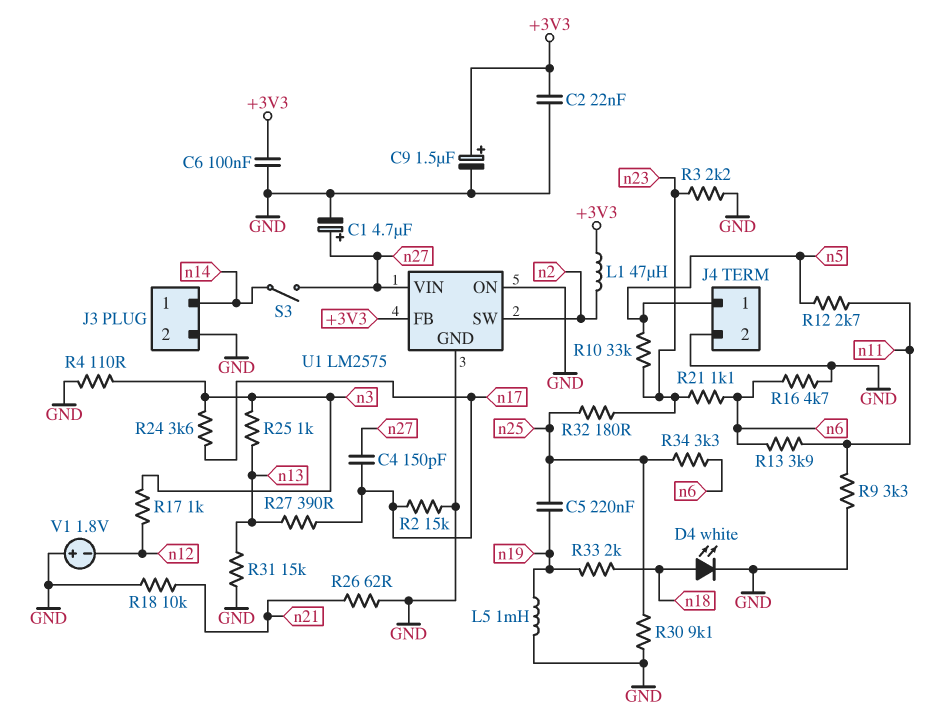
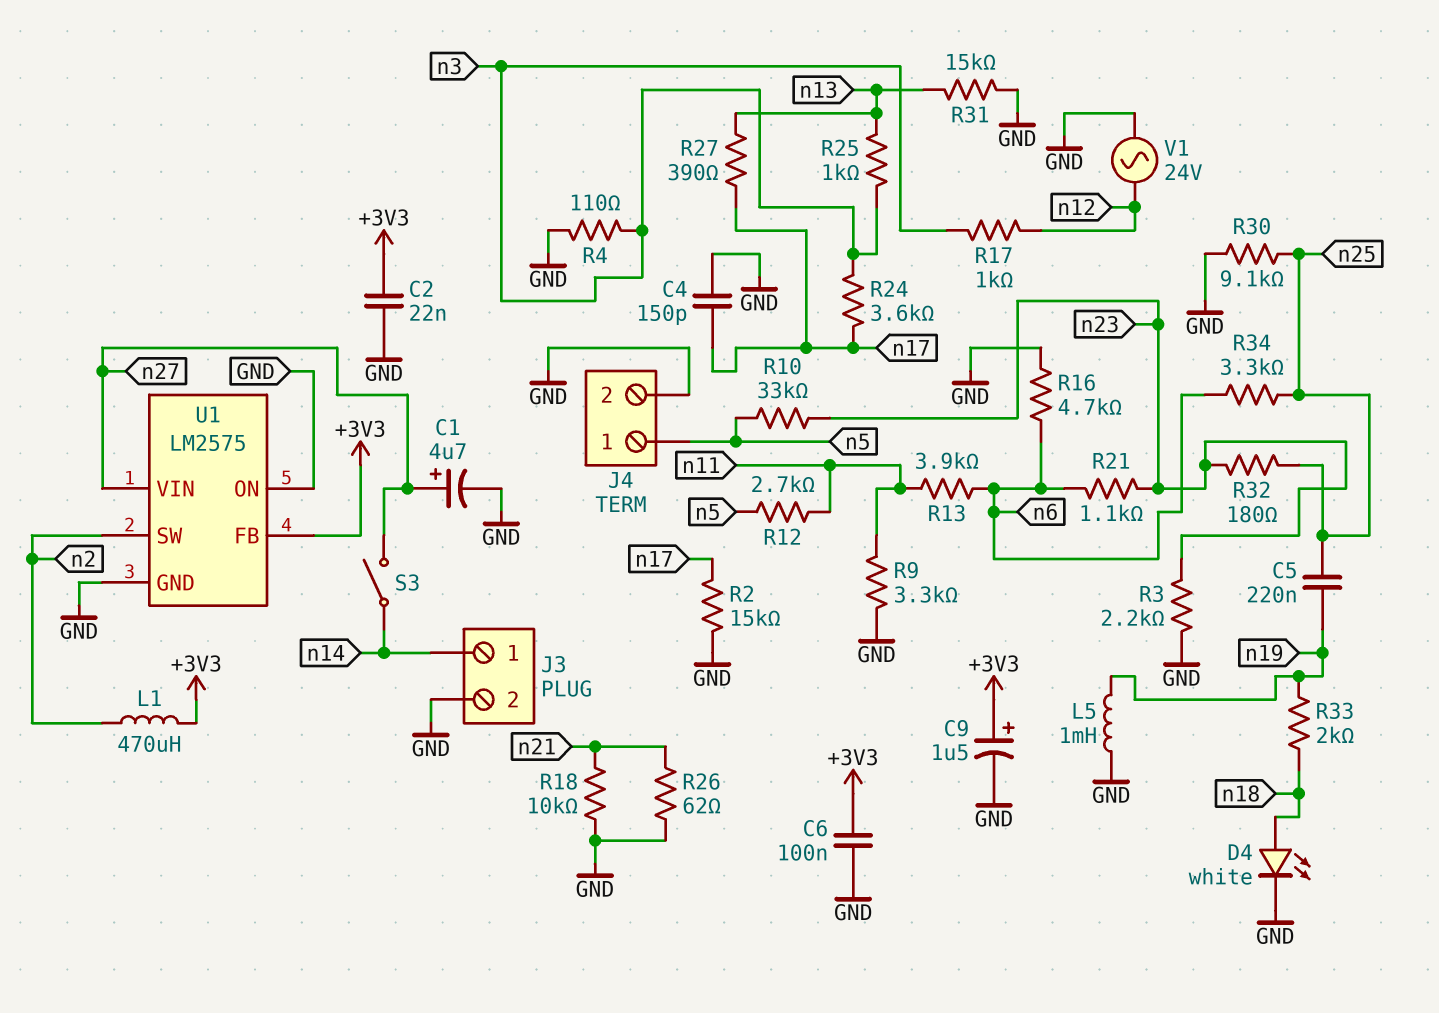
C4: 150pF (n17, n27) -> 150pF (GND, n17)
L1: 47uH (+3V3, n2) -> 470uH (+3V3, n2)
V1: 1.8V (plus GND, minus n12) -> AC 24V (GND, n12)

